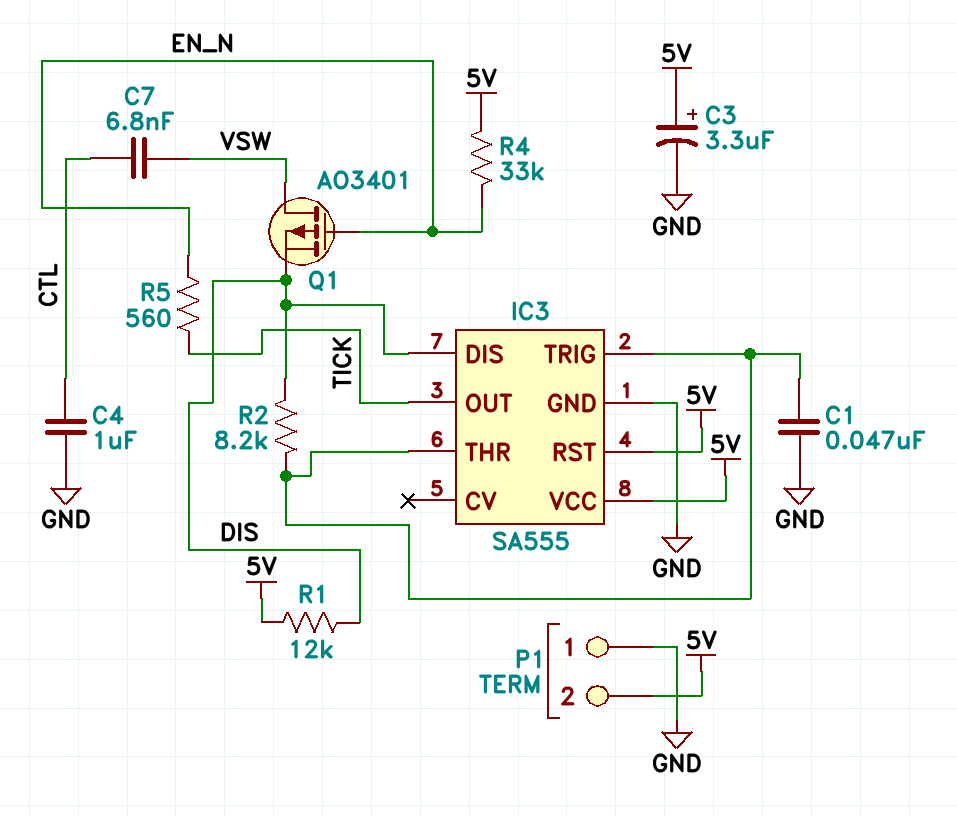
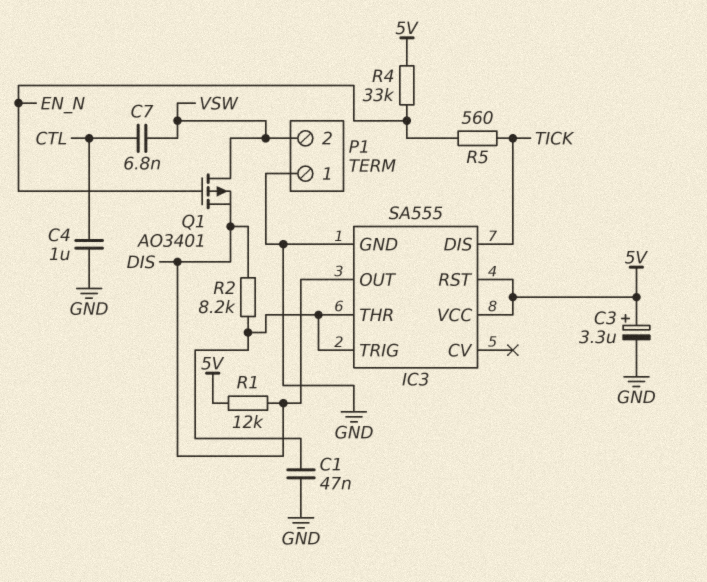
IC3 pin DIS: DIS -> TICK
IC3 pin OUT: TICK -> DIS
P1 pin 2: 5V -> VSW

